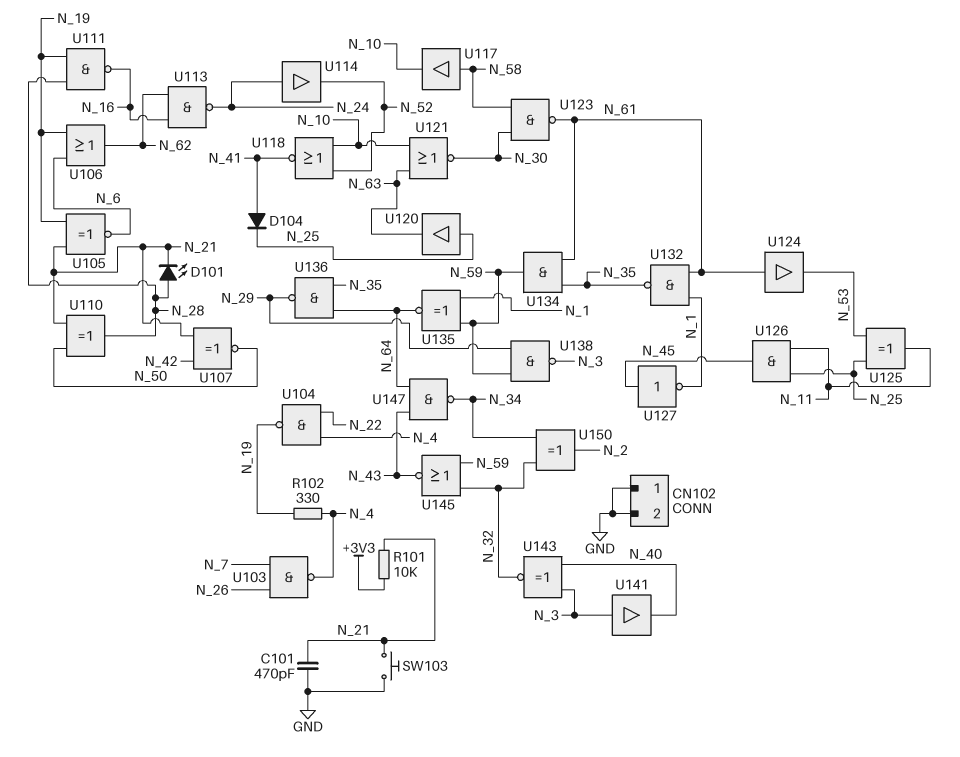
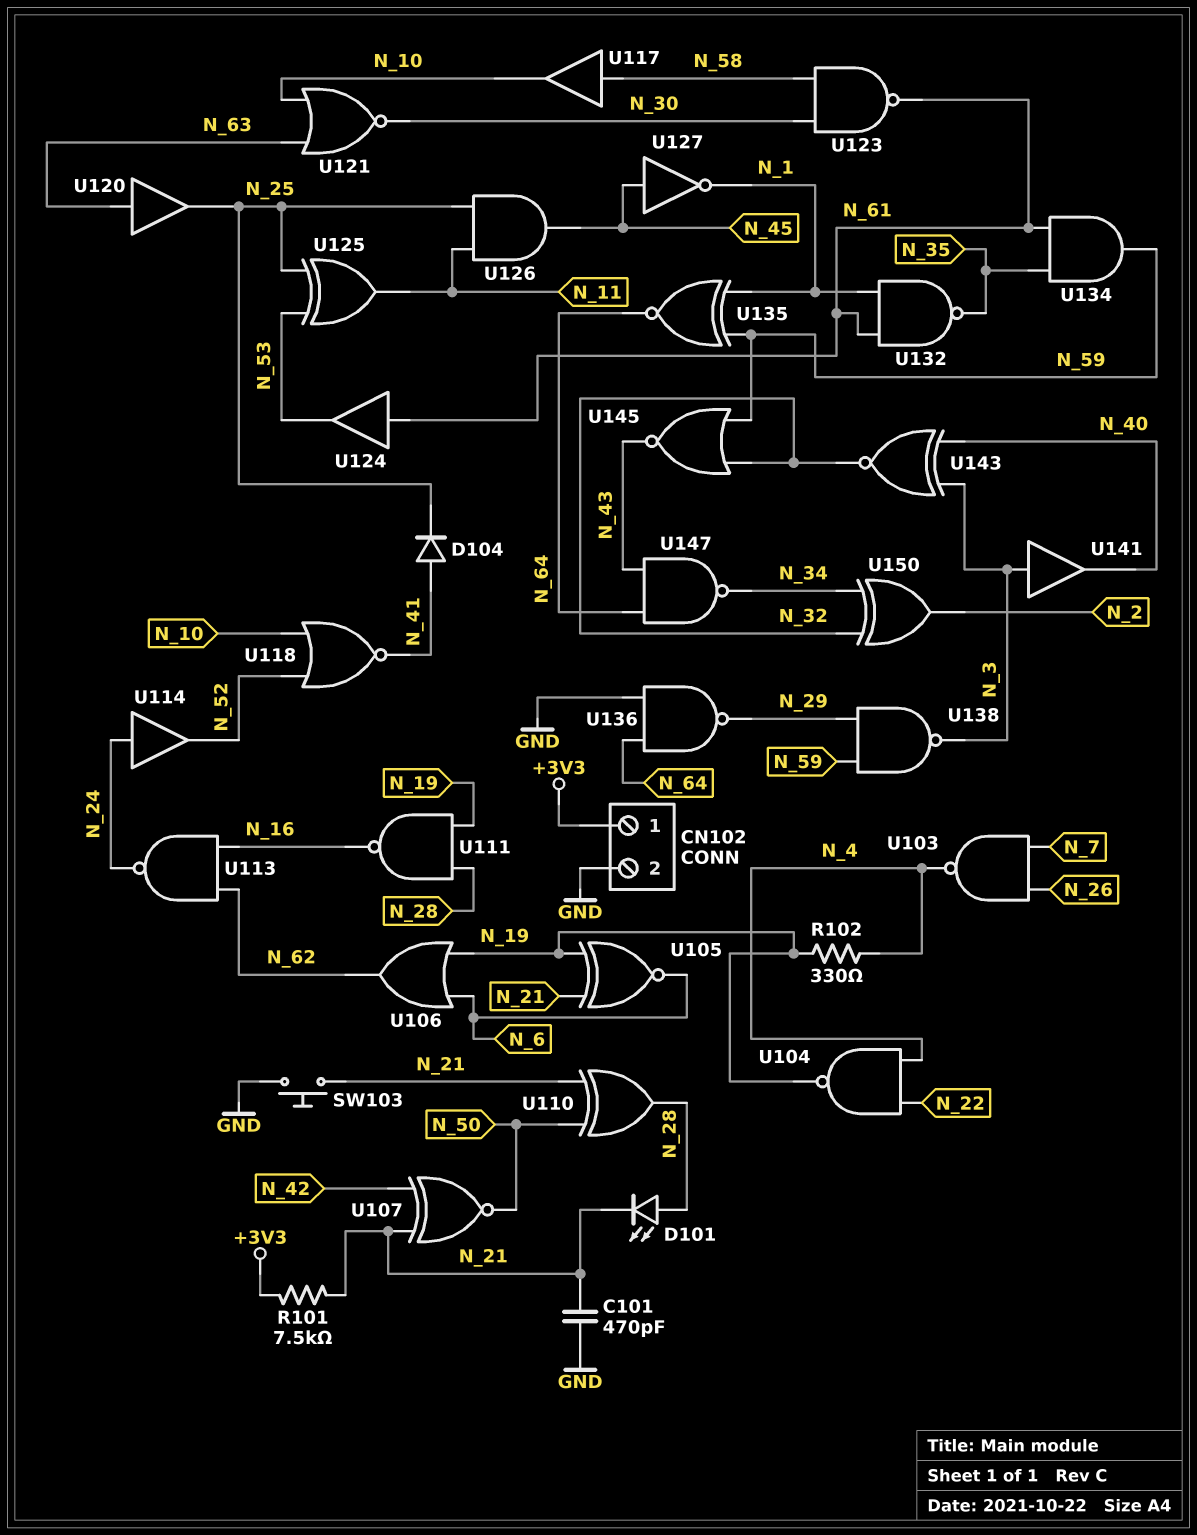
CN102 pin 1: GND -> +3V3
R101: 10k (+3V3, N_21) -> 7.5k (+3V3, N_21)
U120: buffer (in N_25, out N_63) -> buffer (in N_63, out N_25)
U136: NAND (in N_35, in N_64, out N_29) -> NAND (in GND, in N_64, out N_29)

